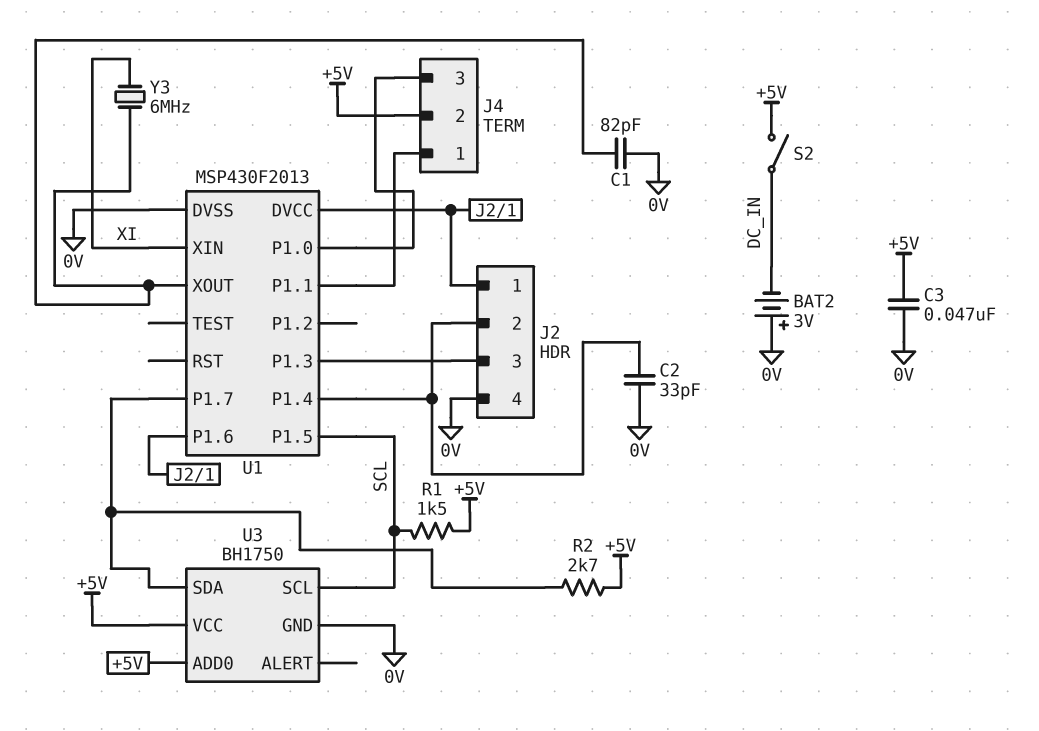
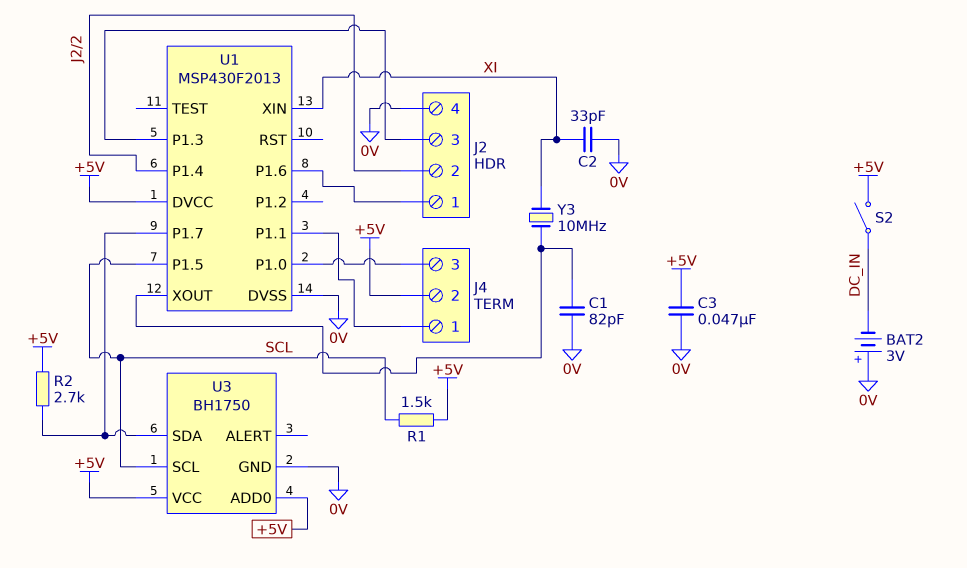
C2: 33pF (0V, J2/2) -> 33pF (0V, XI)
U1 pin DVCC: J2/1 -> +5V
Y3: 6MHz (U1/XOUT, XI) -> 10MHz (U1/XOUT, XI)

